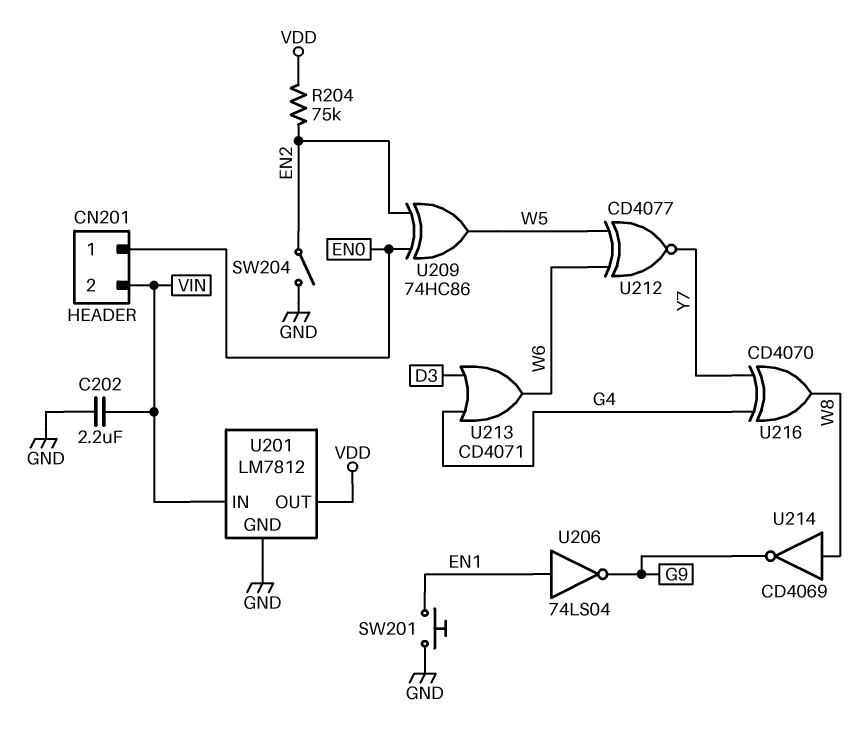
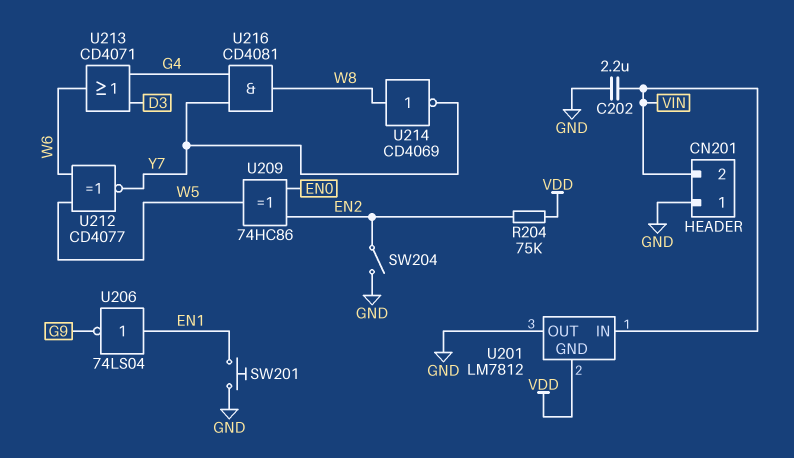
CN201 pin 1: EN0 -> GND
U201 pin GND: GND -> VDD
U201 pin OUT: VDD -> GND
U214: NOT CD4069 (in W8, out G9) -> NOT CD4069 (in W8, out Y7)
U216: XOR CD4070 (in G4, in Y7, out W8) -> AND CD4081 (in G4, in Y7, out W8)

